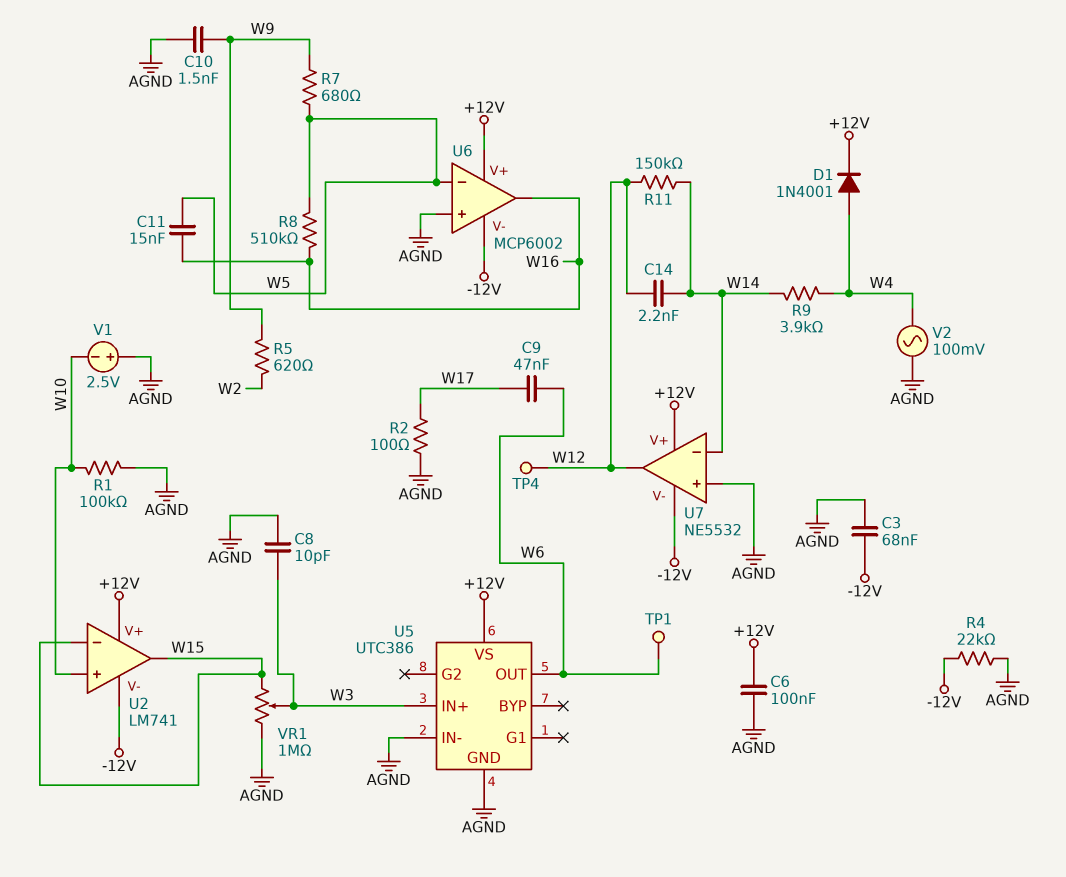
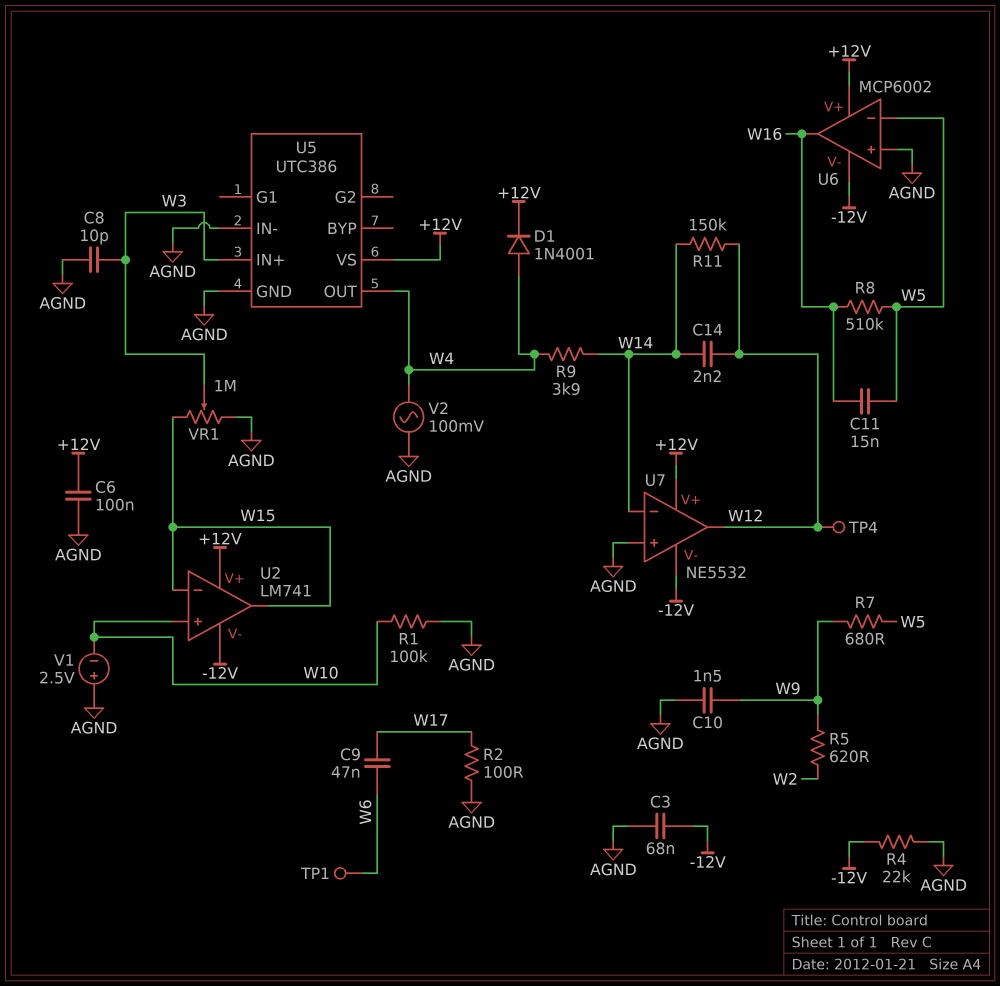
U5 pin OUT: W6 -> W4

